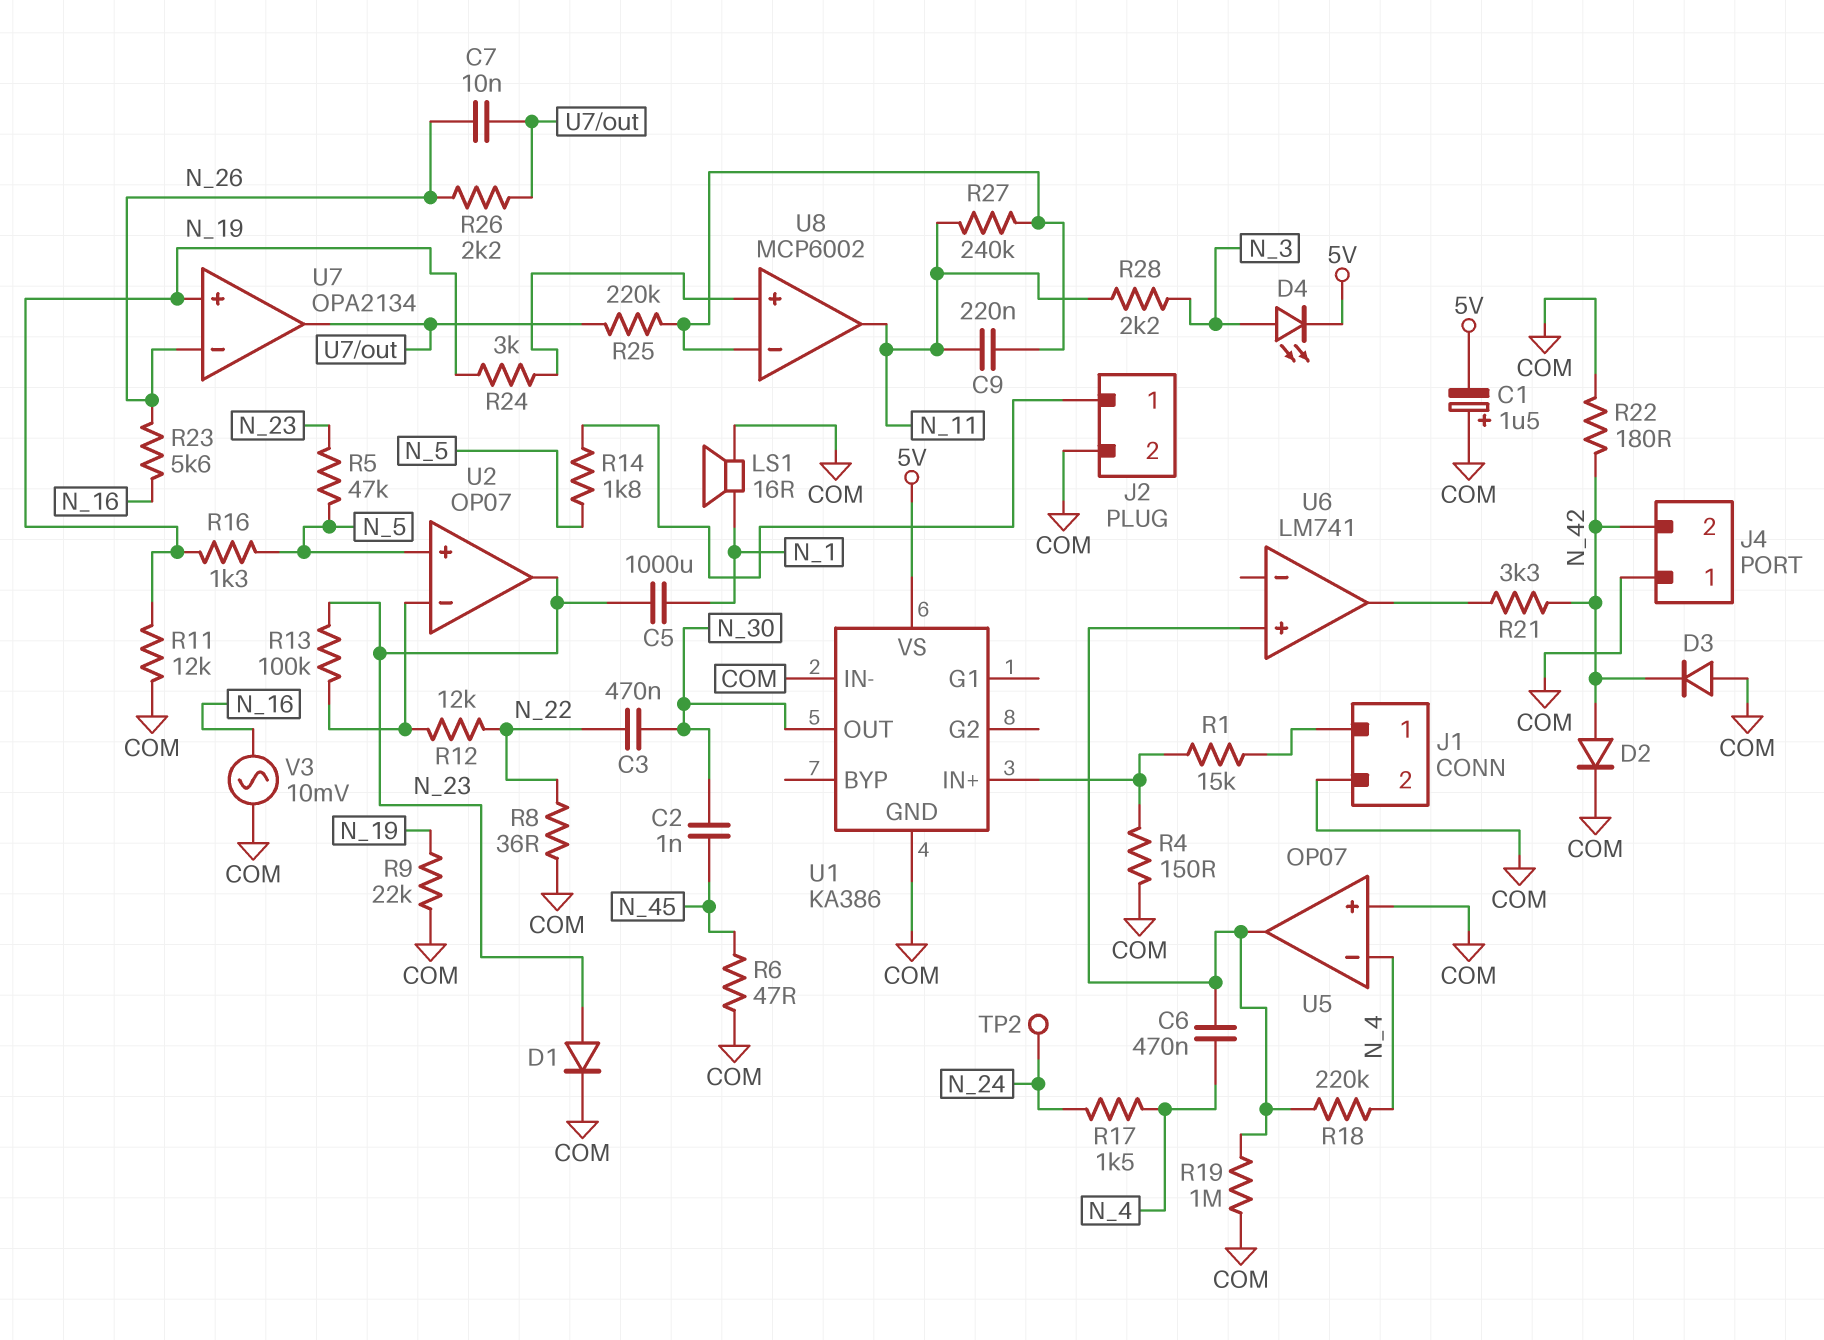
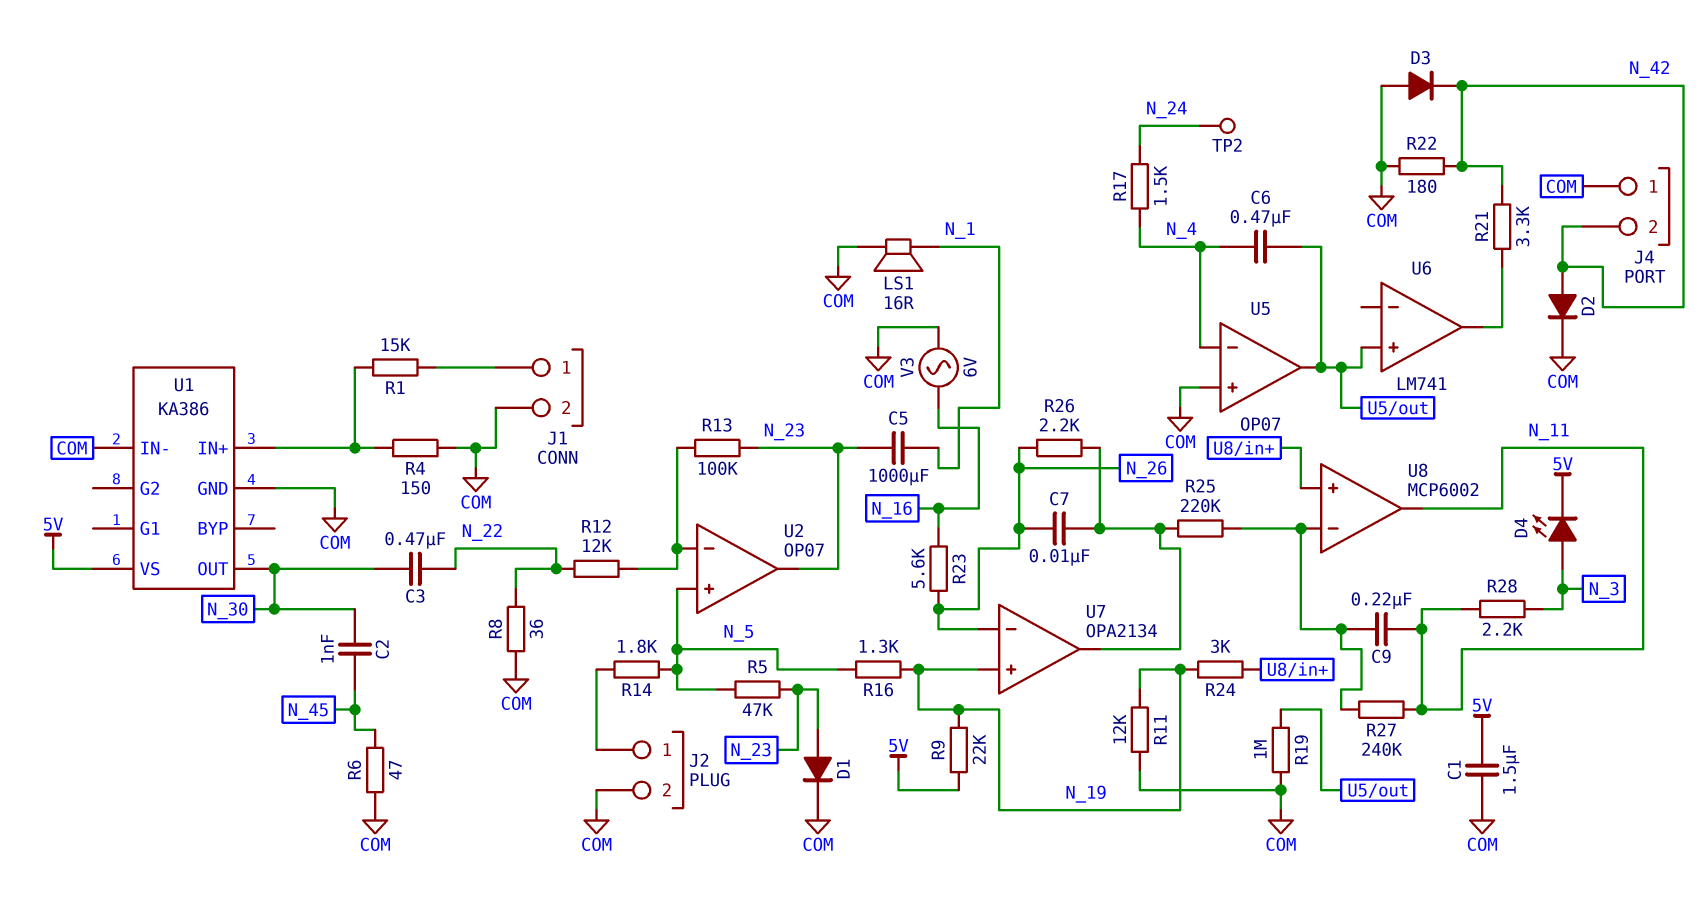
C1: 1.5uF (plus COM, minus 5V) -> 1.5uF (5V, COM)
R9: 22k (COM, N_19) -> 22k (5V, N_19)
R18: 220k (N_4, U5/out) -> none
V3: AC 10mV (COM, N_16) -> AC 6V (COM, N_16)

